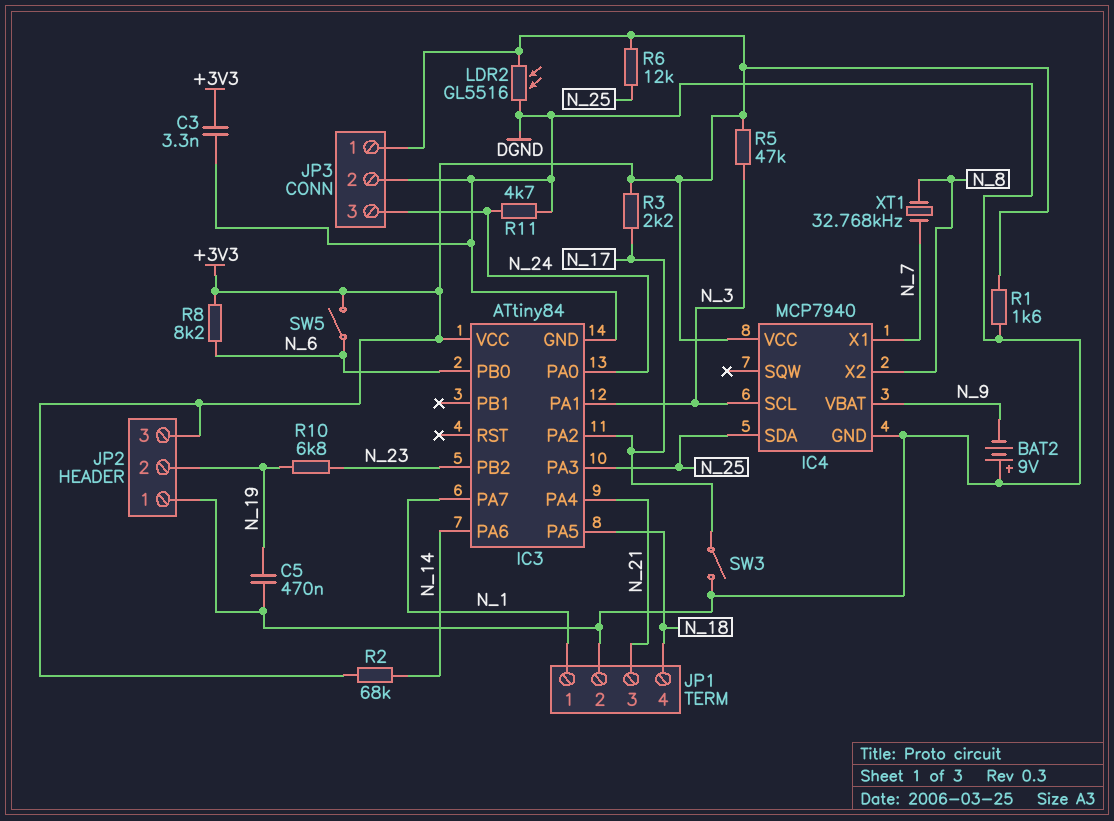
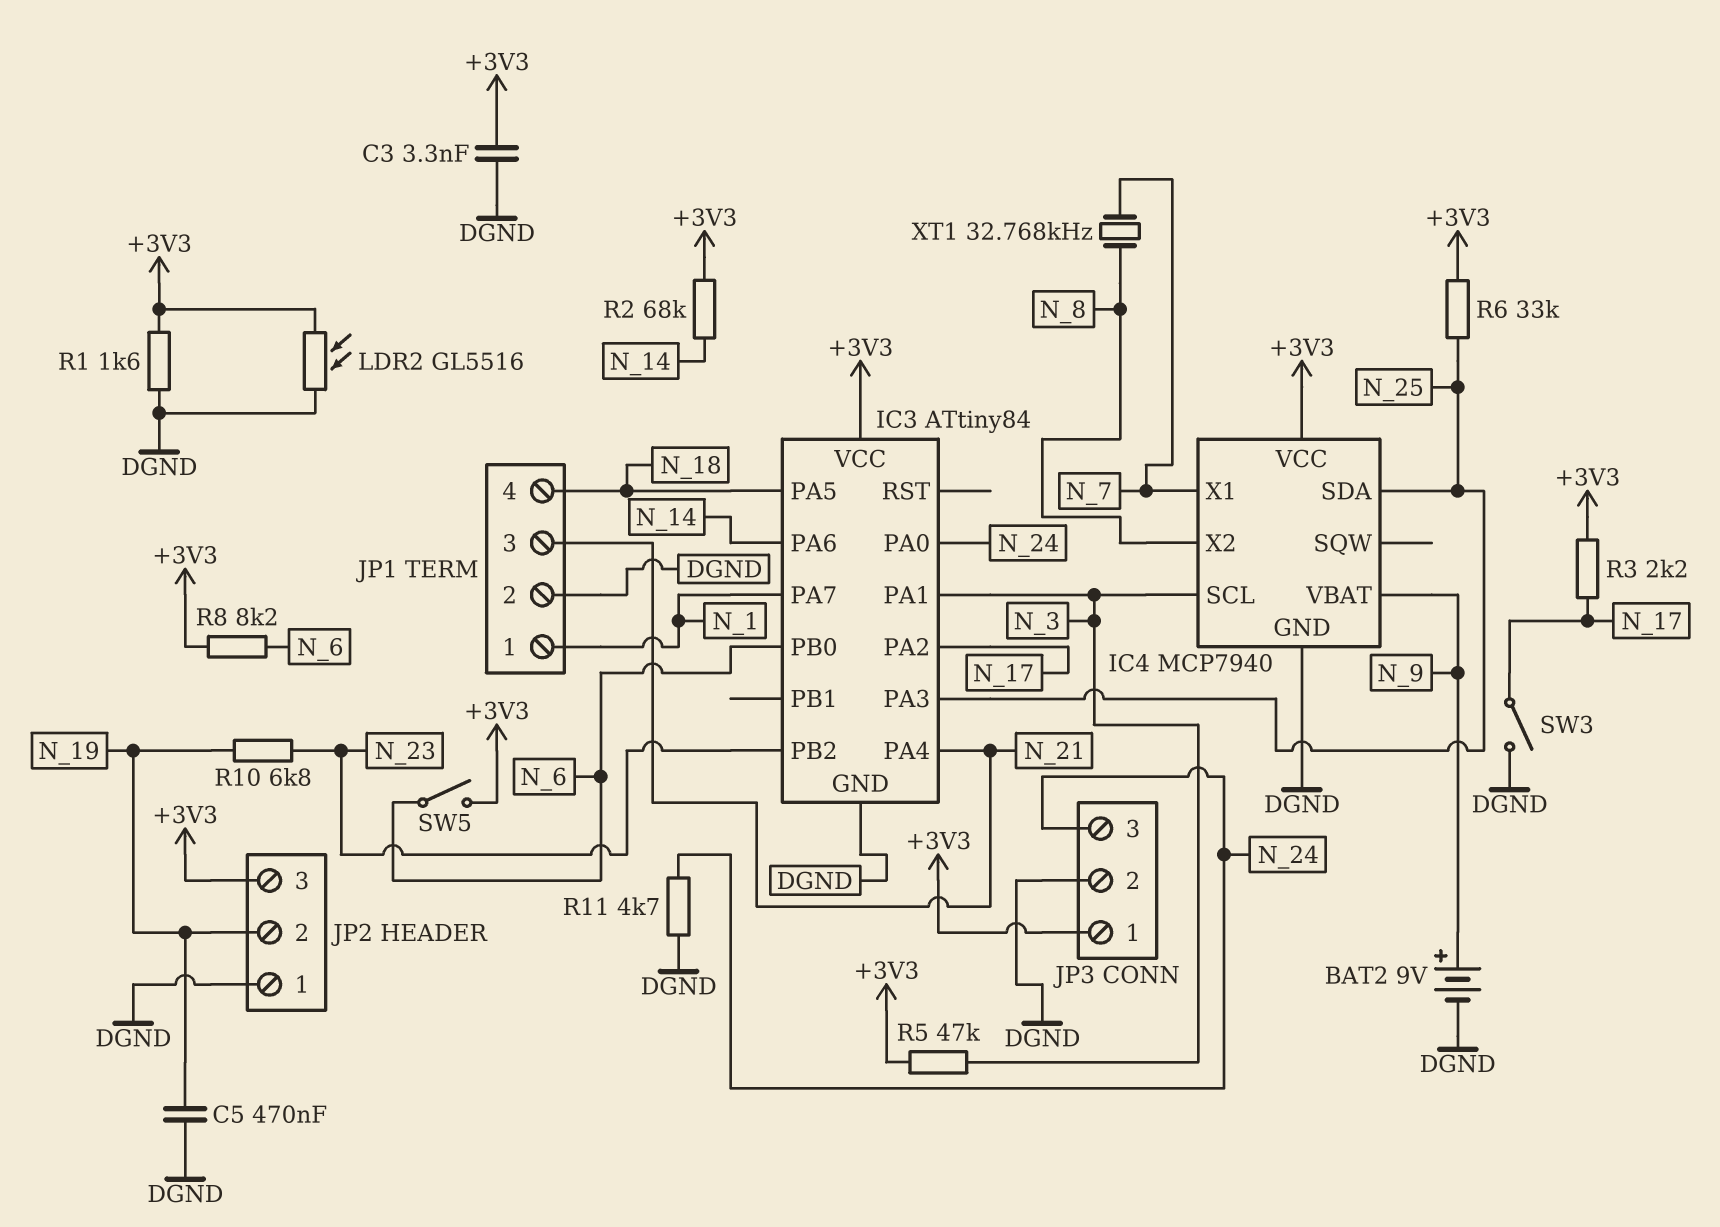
BAT2: 9V (plus DGND, minus N_9) -> 9V (plus N_9, minus DGND)
R6: 12k (+3V3, N_25) -> 33k (+3V3, N_25)

